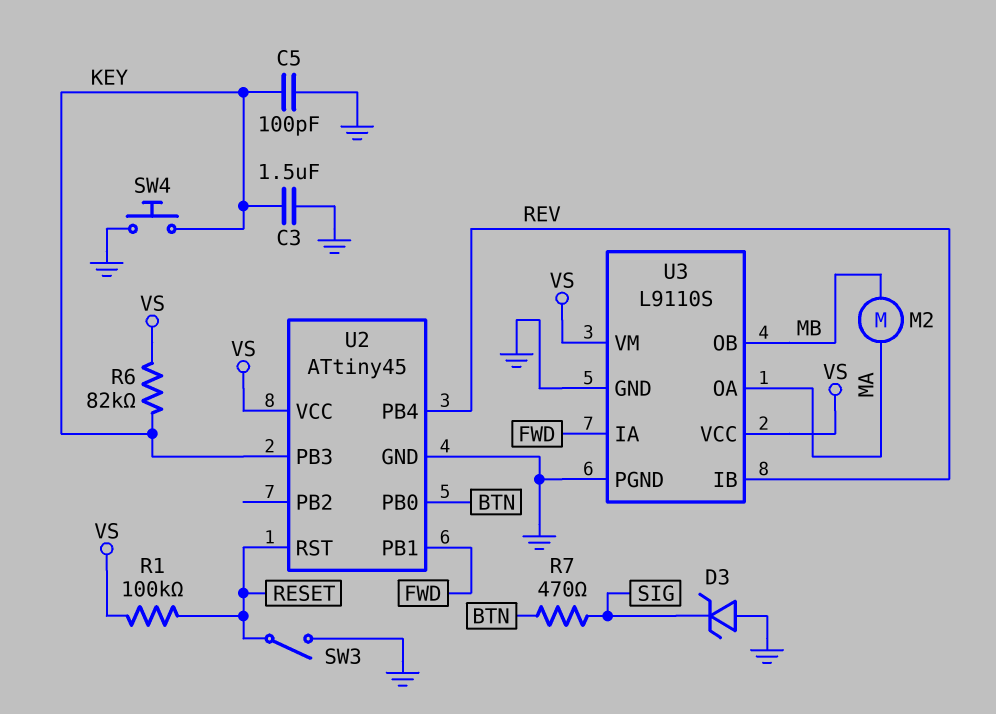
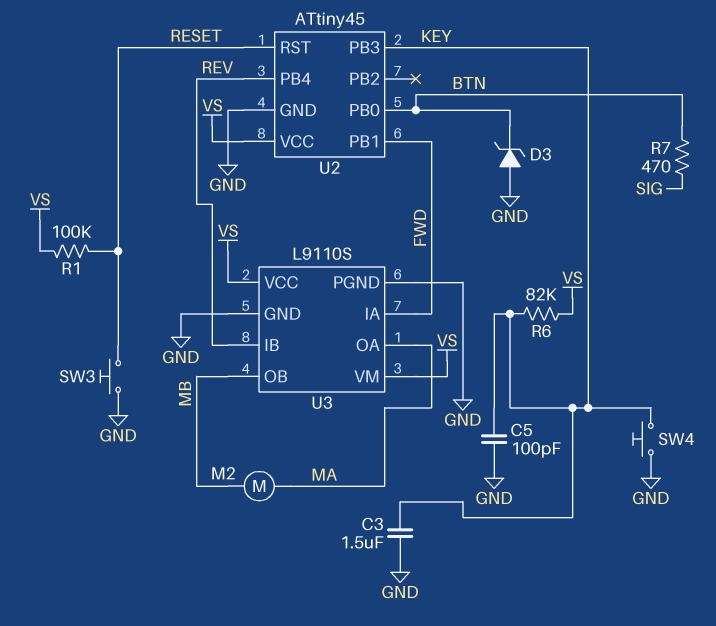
D3: zener (A GND, K SIG) -> zener (A GND, K BTN)
SW3: switch (GND, RESET) -> button (GND, RESET)

